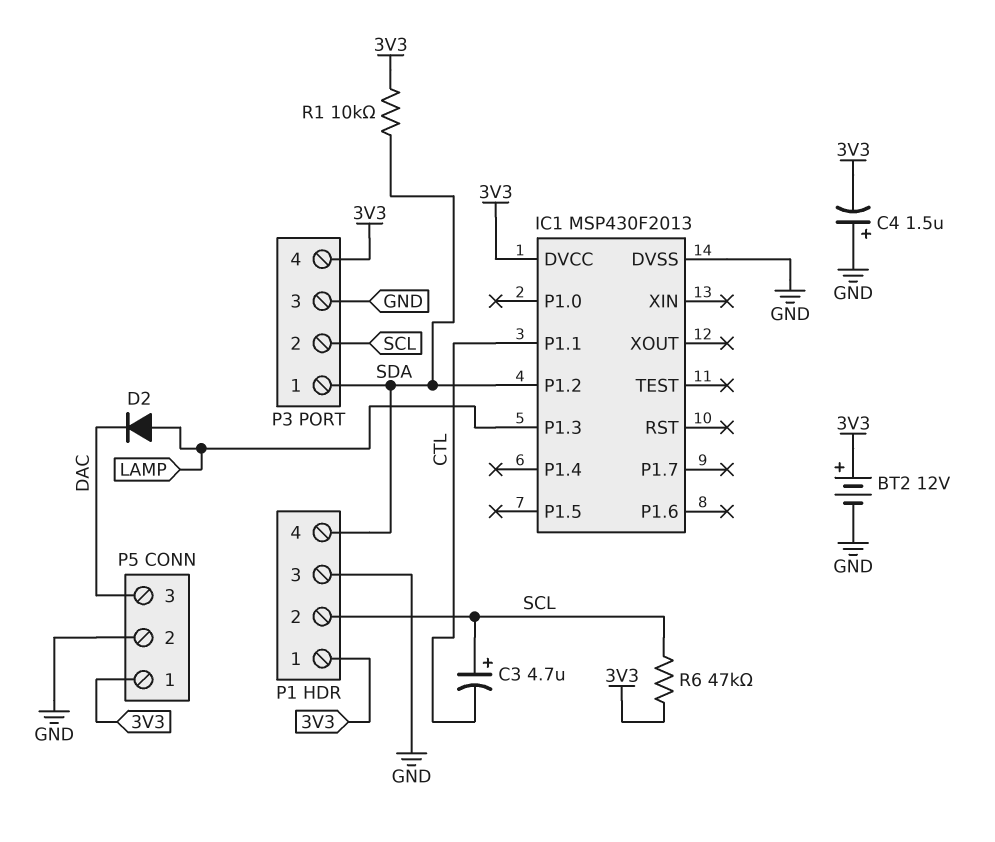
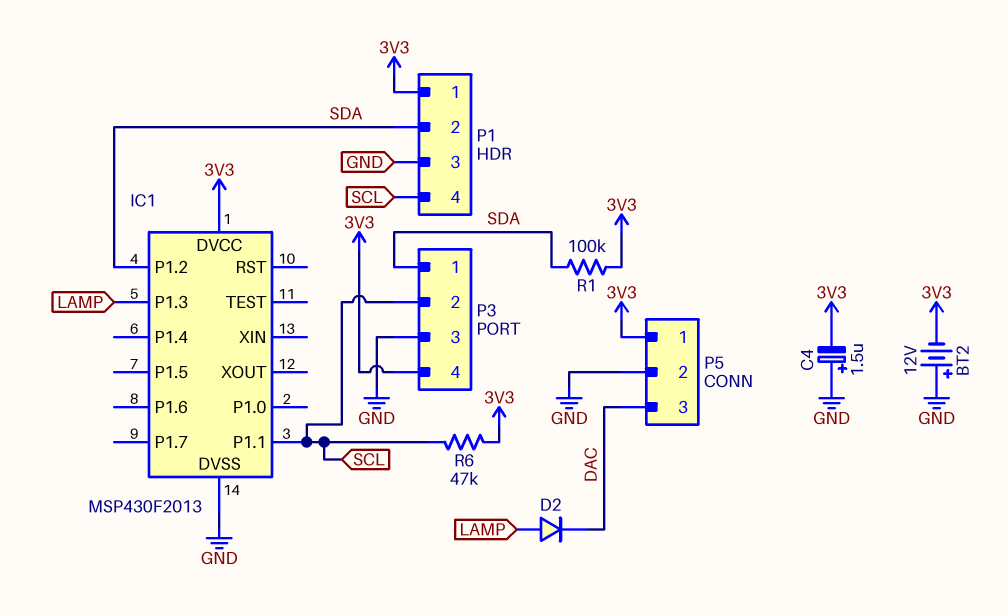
BT2: 12V (plus 3V3, minus GND) -> 12V (plus GND, minus 3V3)
C3: 4.7uF (plus SCL, minus CTL) -> none
IC1 pin P1.1: CTL -> SCL
P1 pin 2: SCL -> SDA
P1 pin 4: SDA -> SCL
R1: 10k (3V3, SDA) -> 100k (3V3, SDA)

